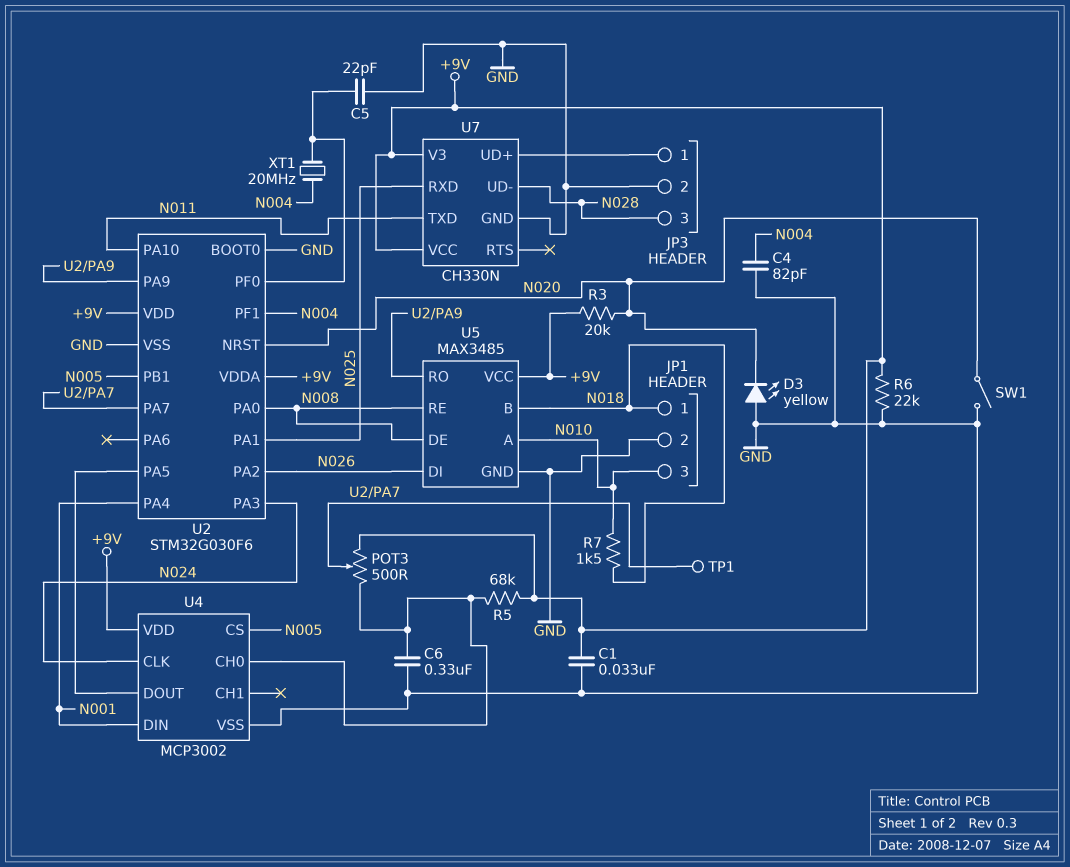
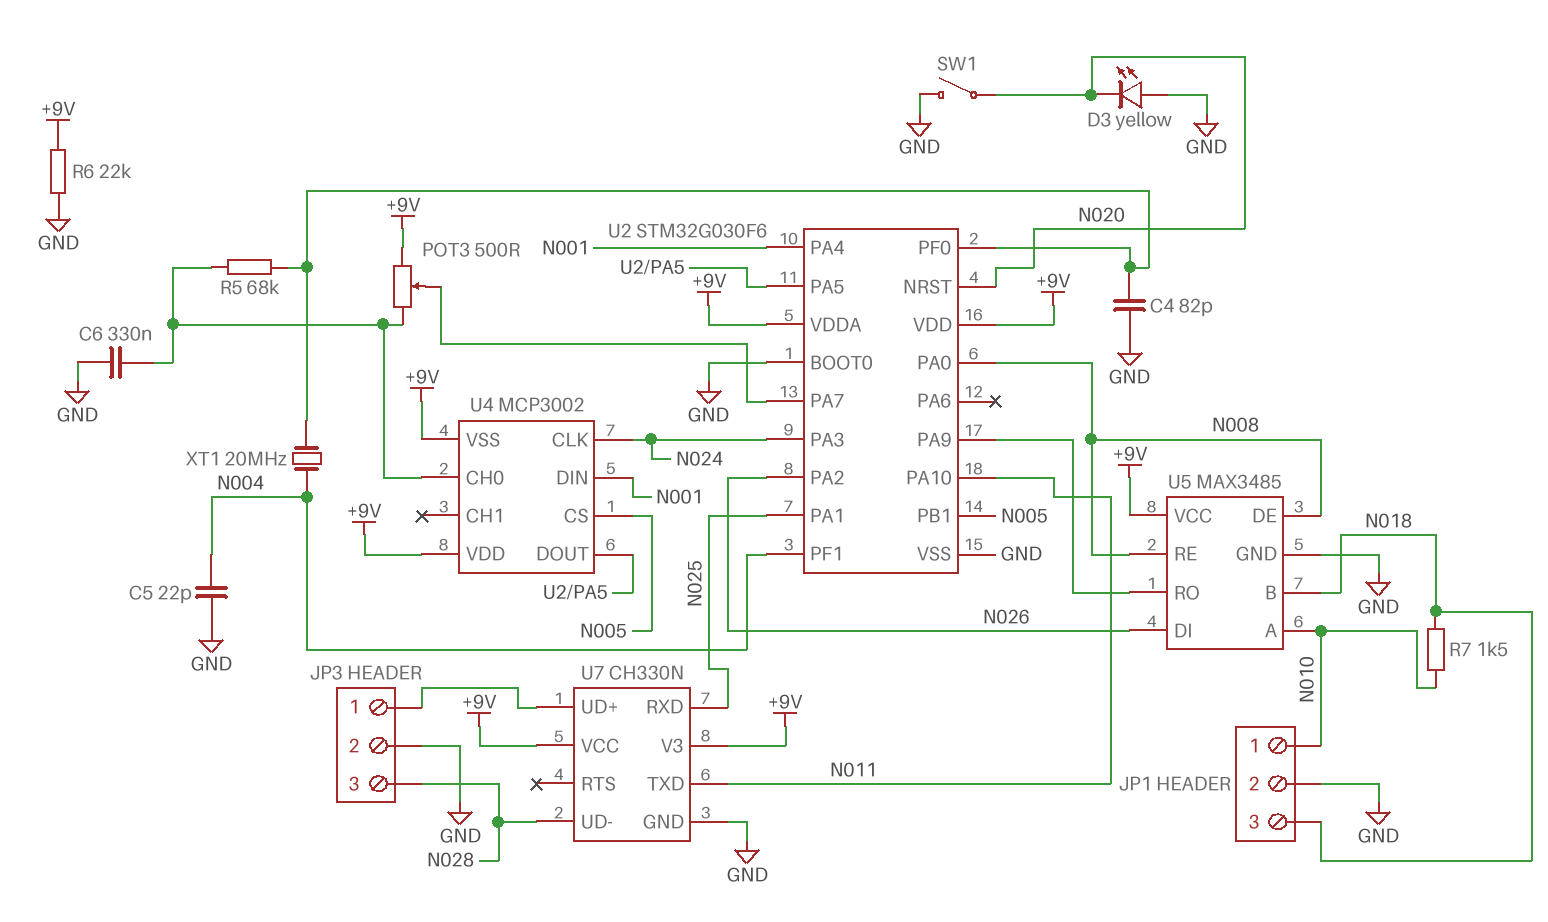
C1: 33nF (+9V, GND) -> none
C4: 82pF (GND, N004) -> 82pF (GND, U2/PF0)
C5: 22pF (GND, U2/PF0) -> 22pF (GND, N004)
JP1 pin 1: N018 -> N010
JP1 pin 3: N010 -> N018
R3: 20k (+9V, N020) -> none
R5: 68k (+9V, U4/CH0) -> 68k (U2/PF0, U4/CH0)
TP1: test point (U2/PA7) -> none
U4 pin VSS: GND -> +9V

